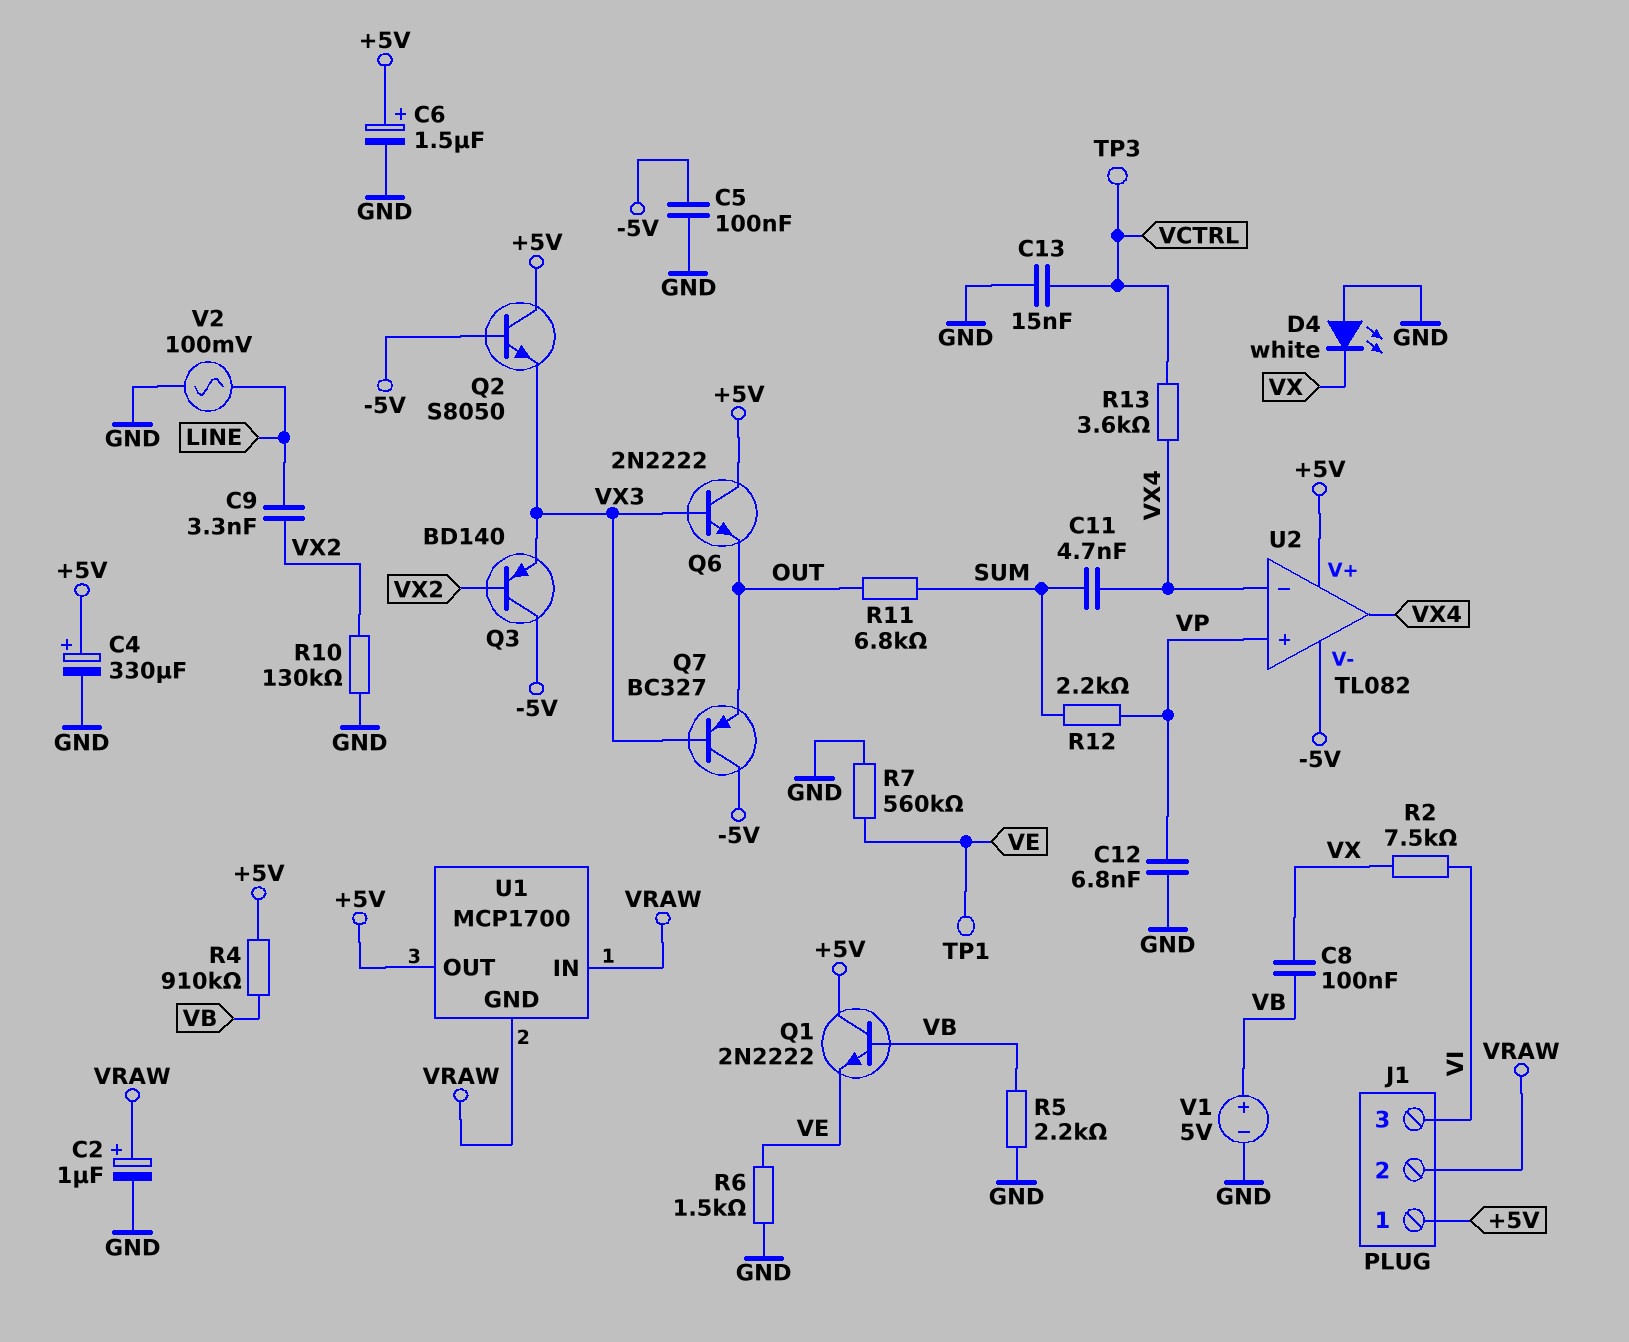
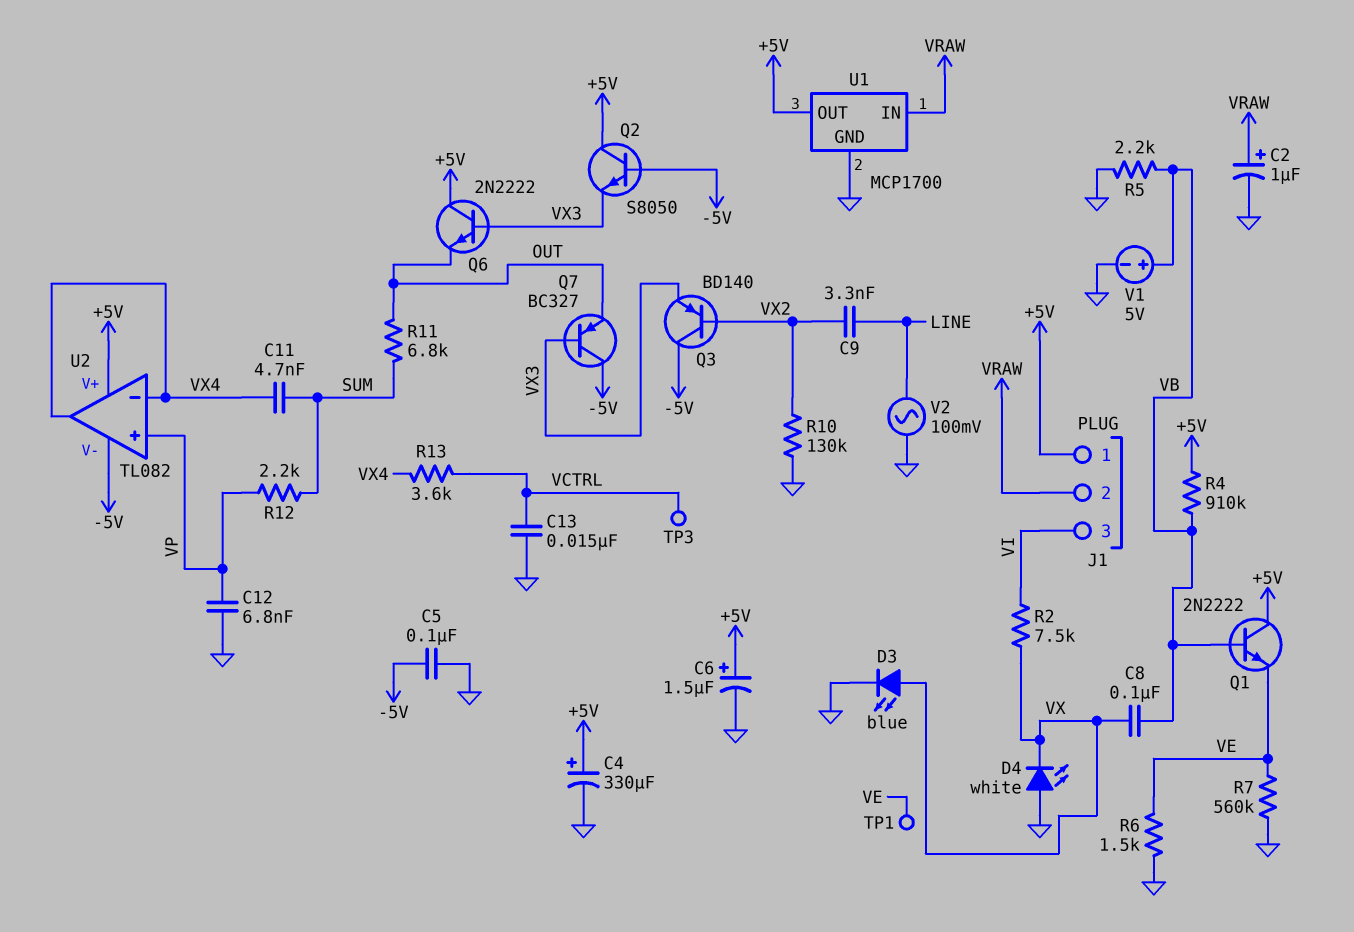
D3: none -> LED blue (A VX, K GND)
U1 pin GND: VRAW -> GND

